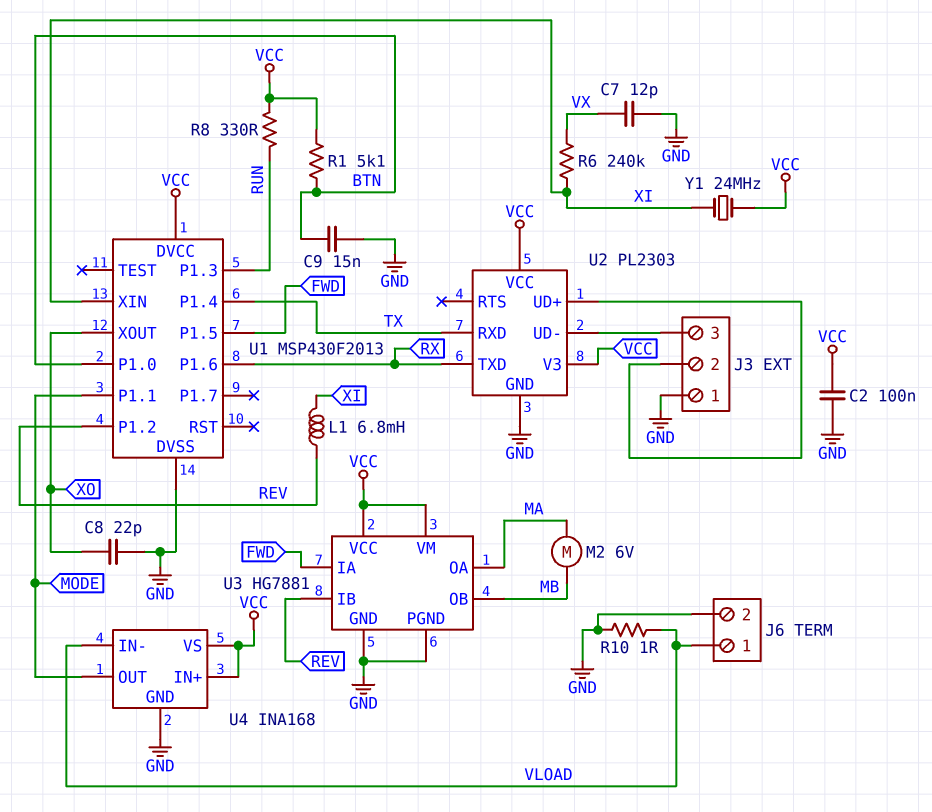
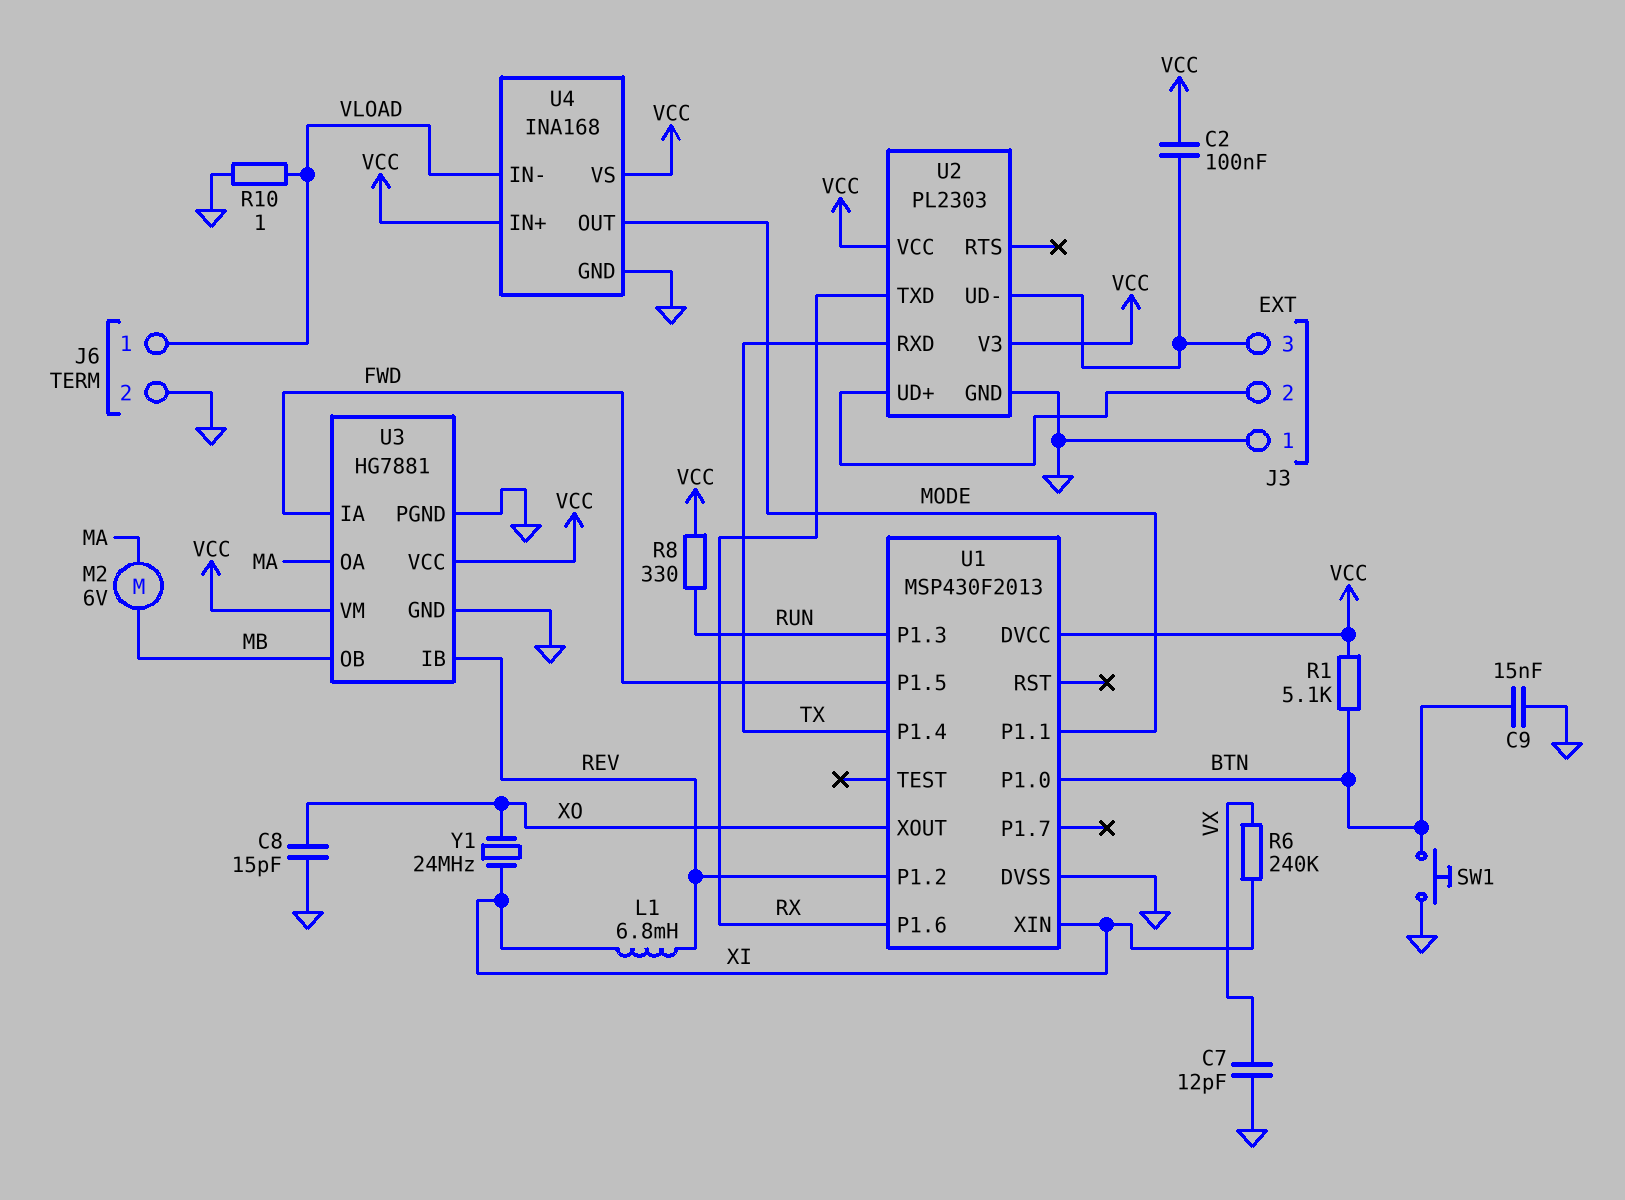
C2: 100nF (GND, VCC) -> 100nF (J3/3, VCC)
C8: 22pF (GND, XO) -> 15pF (GND, XO)
SW1: none -> button (BTN, GND)
Y1: 24MHz (VCC, XI) -> 24MHz (XI, XO)

